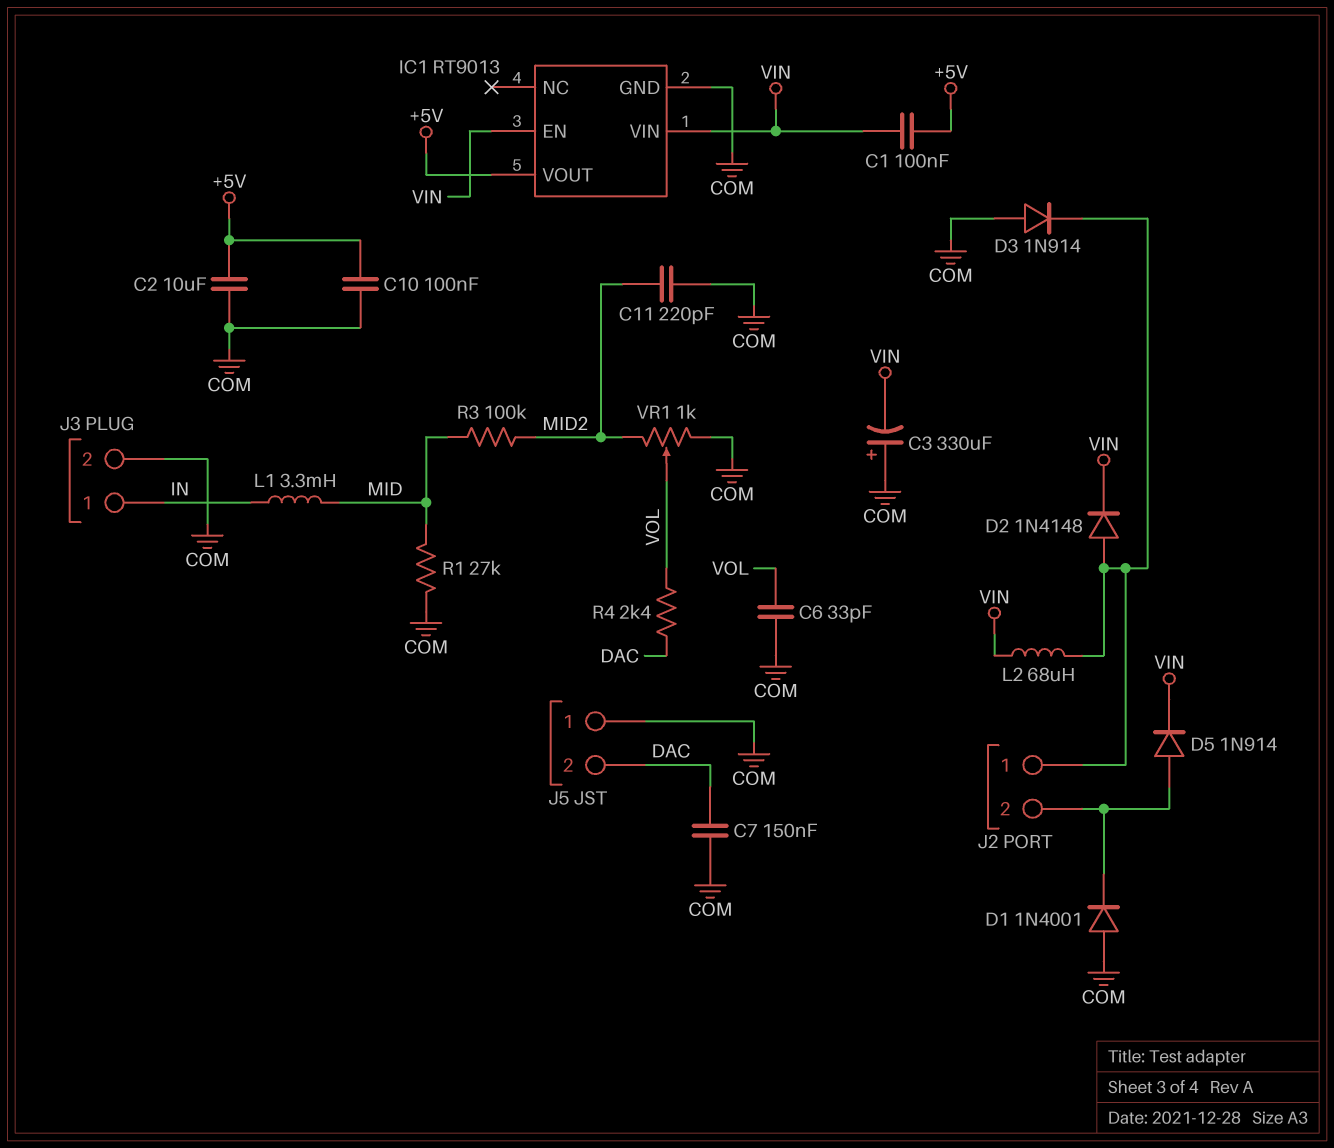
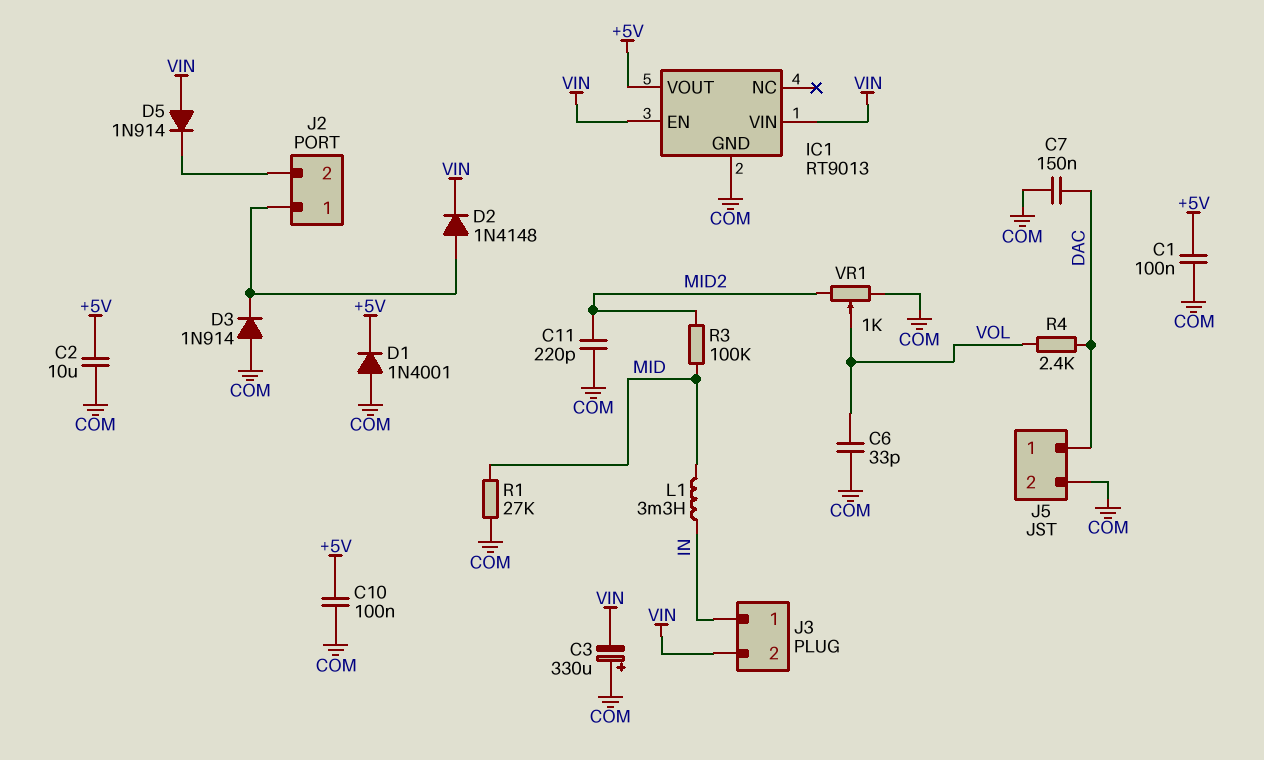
C1: 100nF (+5V, VIN) -> 100nF (+5V, COM)
D1: diode 1N4001 (A COM, K J2/2) -> diode 1N4001 (A COM, K +5V)
D5: diode 1N914 (A J2/2, K VIN) -> diode 1N914 (A VIN, K J2/2)
J3 pin 2: COM -> VIN
J5 pin 1: COM -> DAC
J5 pin 2: DAC -> COM
L2: 68uH (J2/1, VIN) -> none

